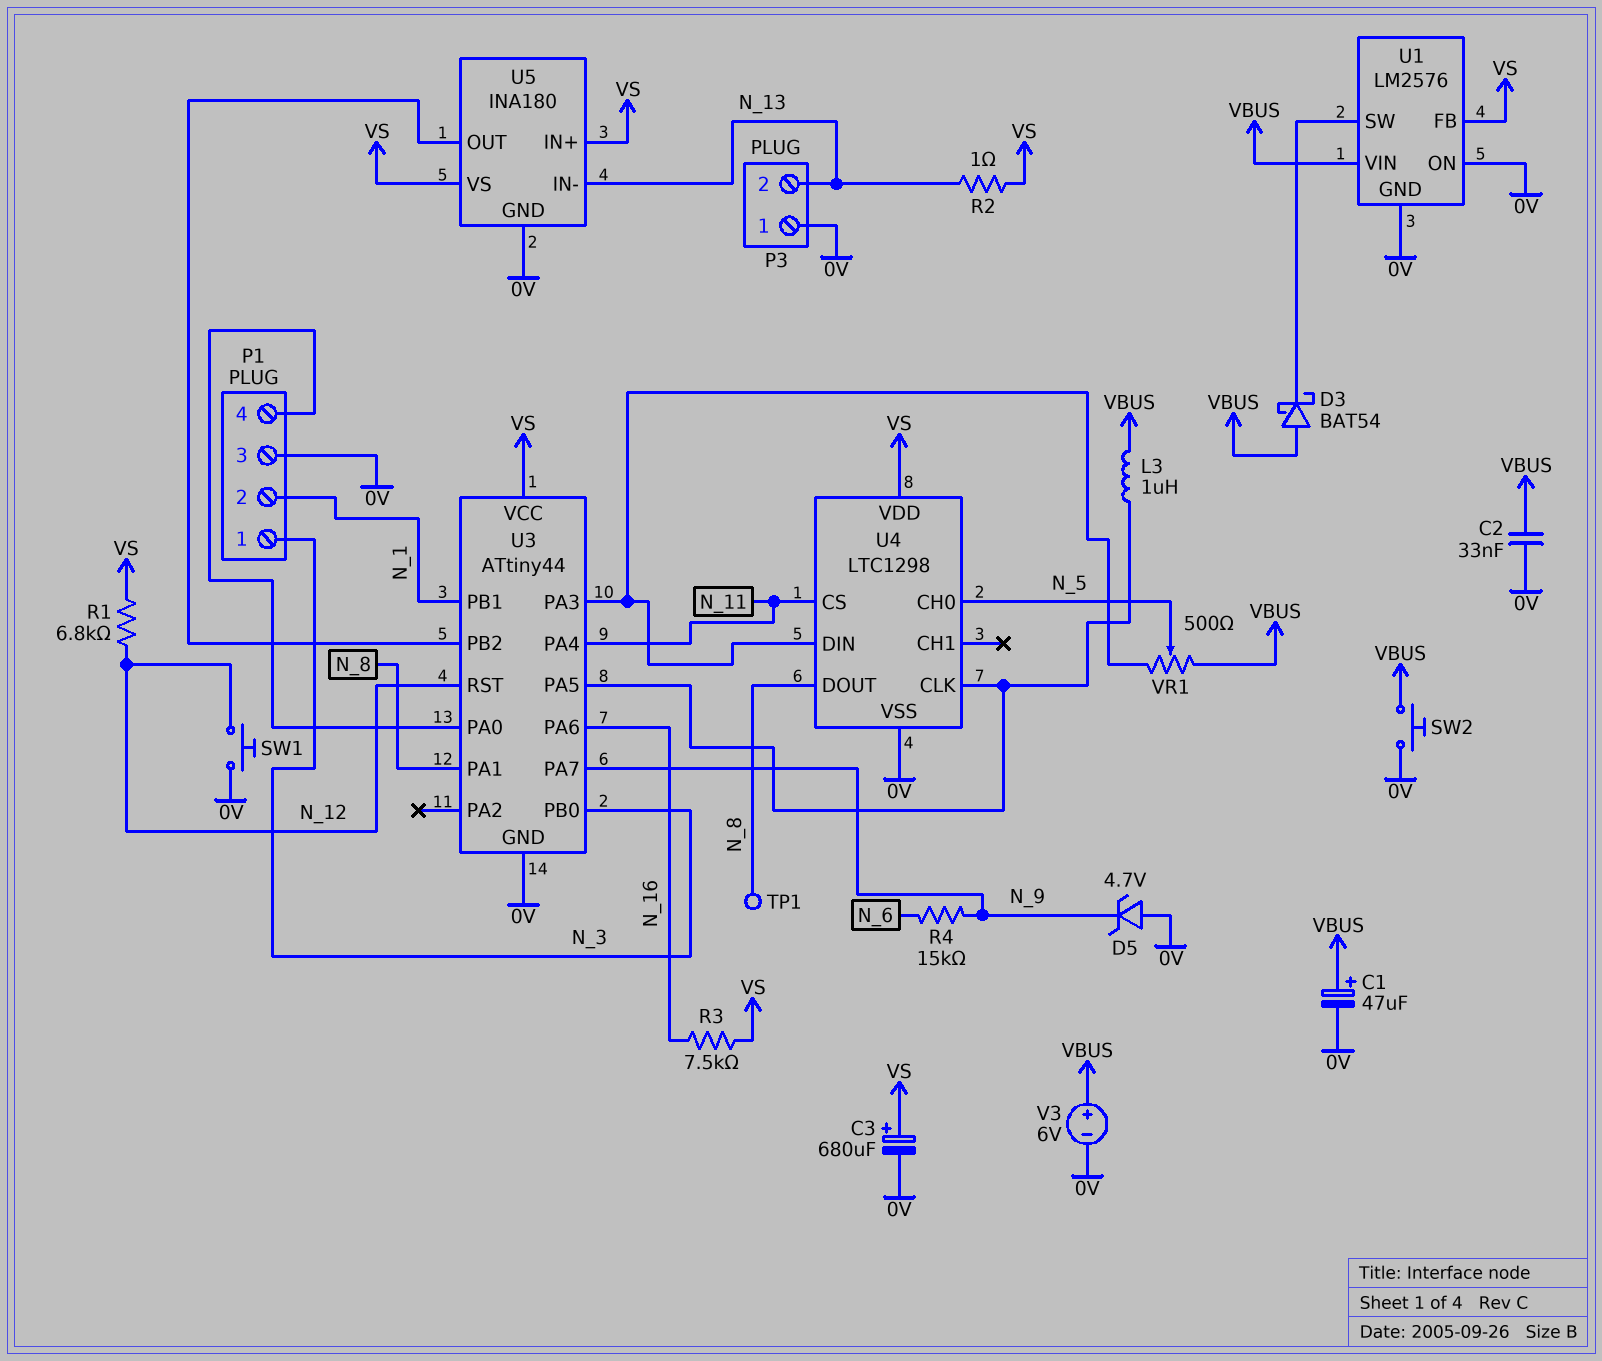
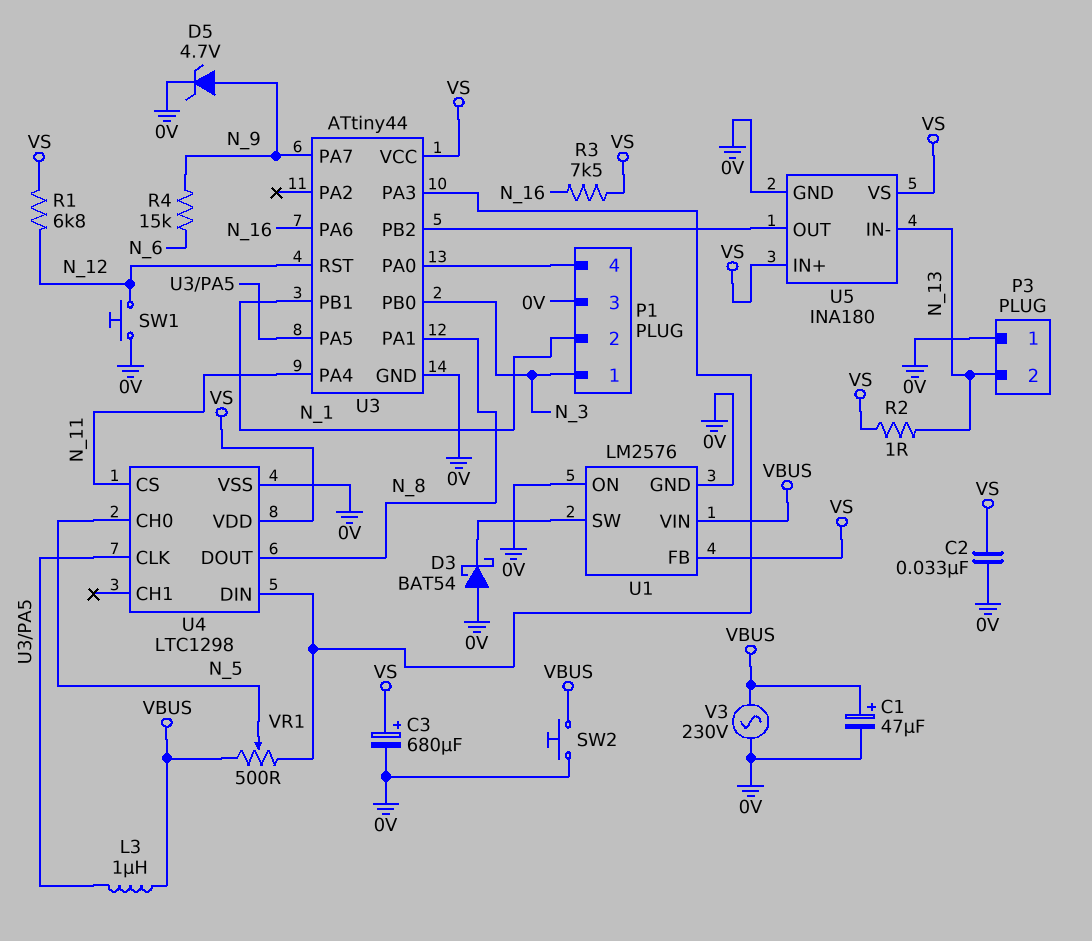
C2: 33nF (0V, VBUS) -> 33nF (0V, VS)
D3: schottky BAT54 (A VBUS, K U1/SW) -> schottky BAT54 (A 0V, K U1/SW)
D5: zener 4.7V (A 0V, K N_9) -> zener 4.7V (A N_9, K 0V)
TP1: test point (N_8) -> none
V3: 6V (plus VBUS, minus 0V) -> AC 230V (0V, VBUS)

